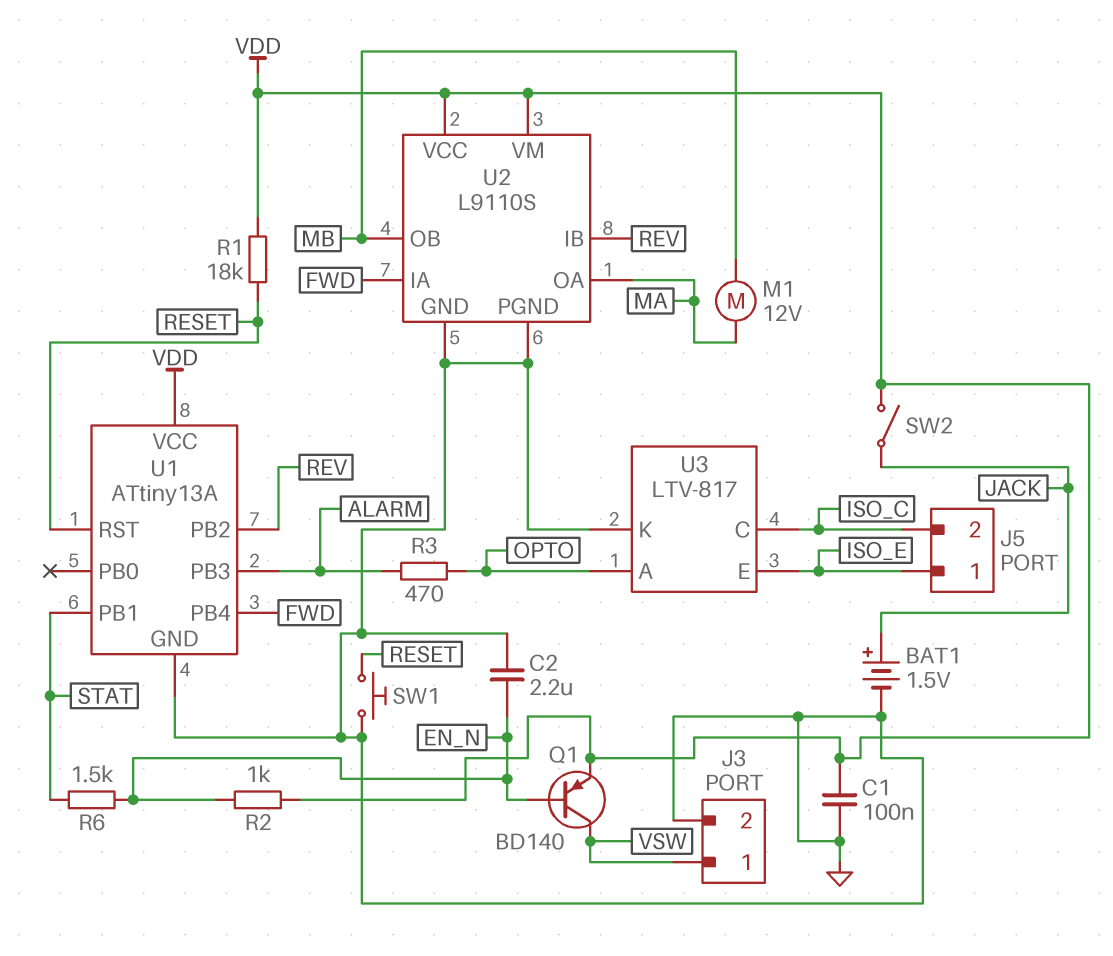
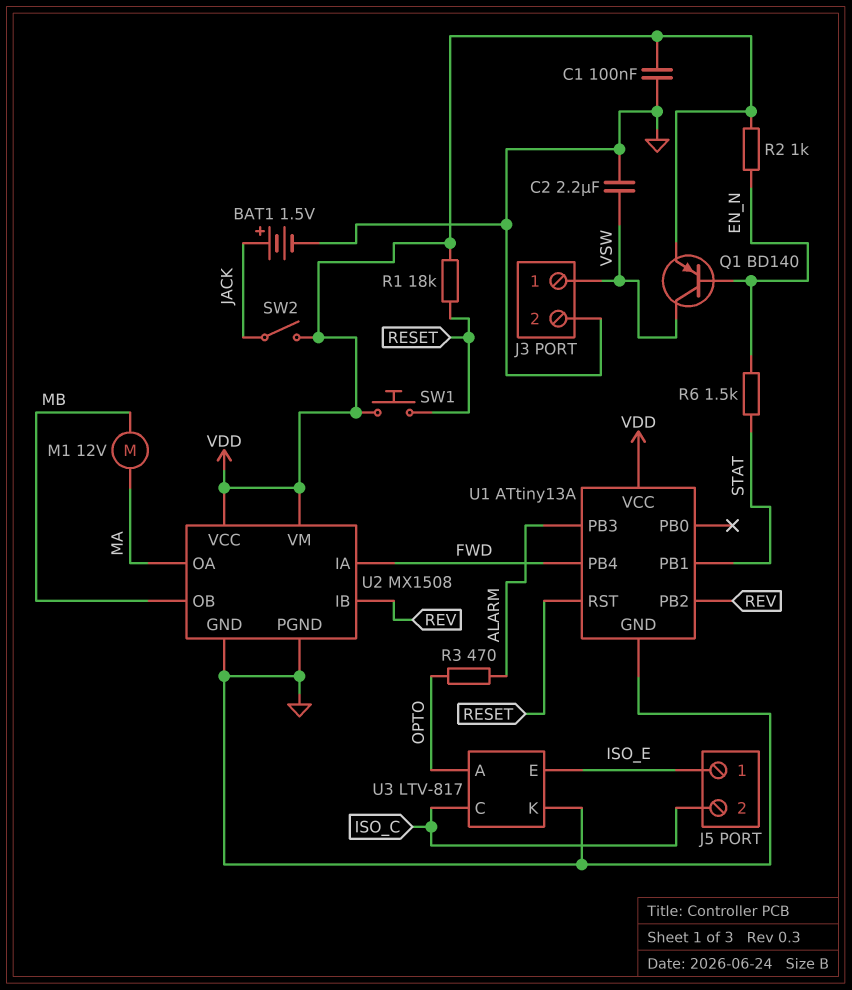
C2: 2.2uF (EN_N, GND) -> 2.2uF (GND, VSW)
SW1: button (GND, RESET) -> button (RESET, VDD)
U2: L9110S -> MX1508

